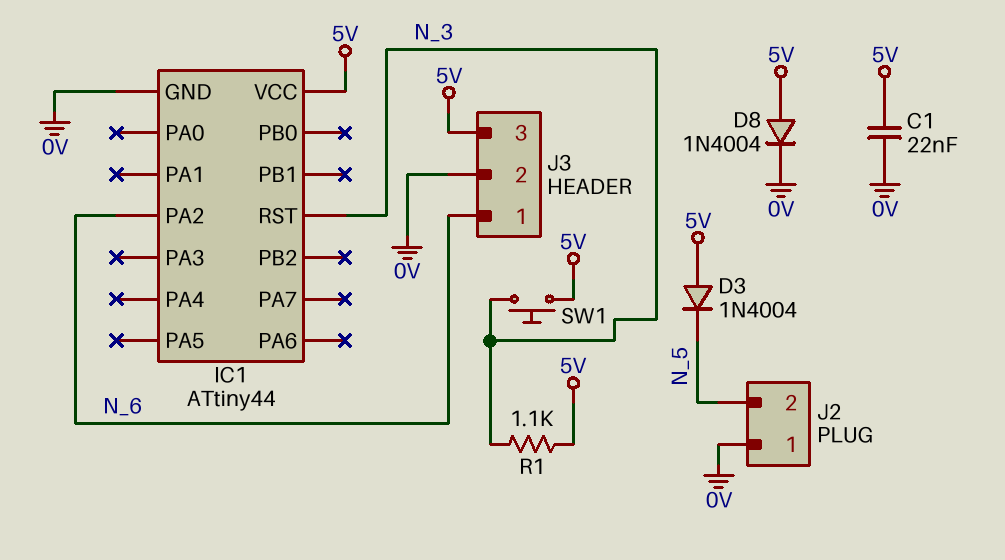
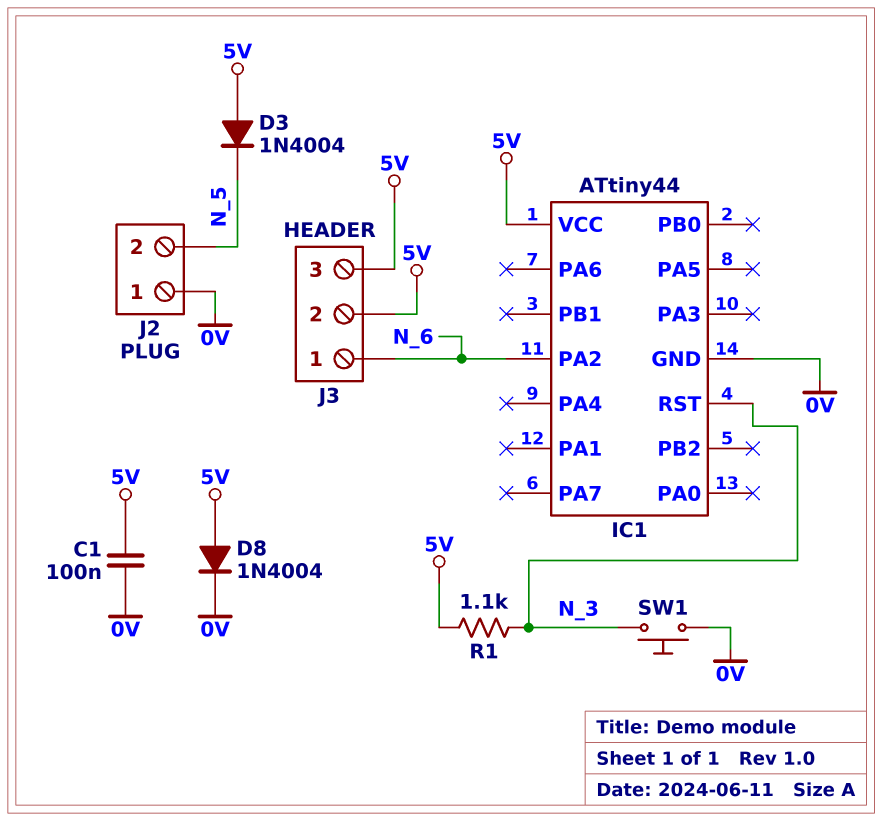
C1: 22nF (0V, 5V) -> 100nF (0V, 5V)
J3 pin 2: 0V -> 5V
SW1: button (5V, N_3) -> button (0V, N_3)

